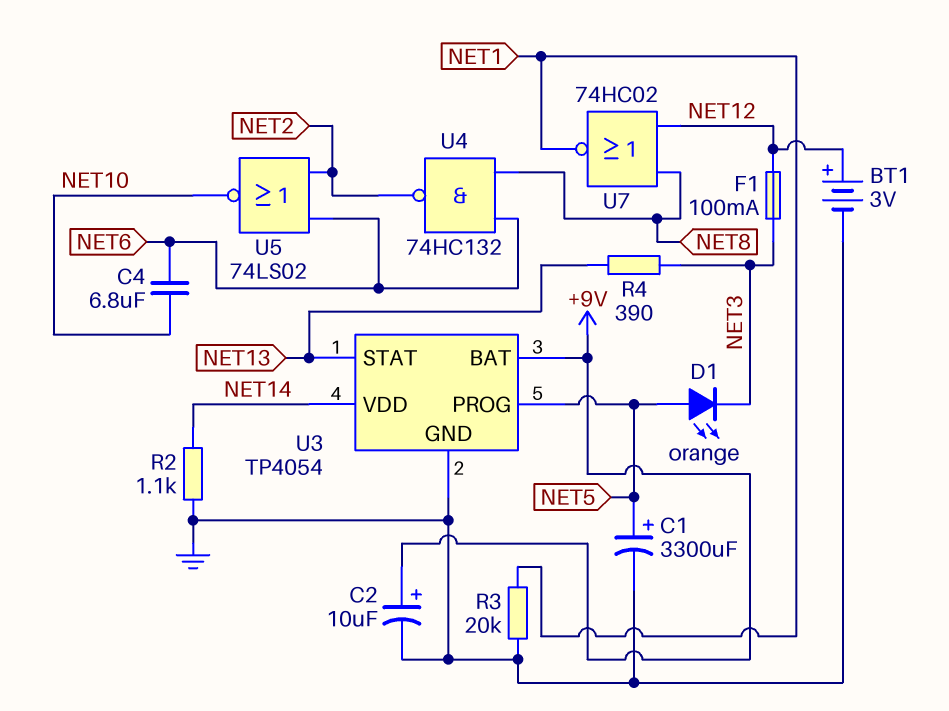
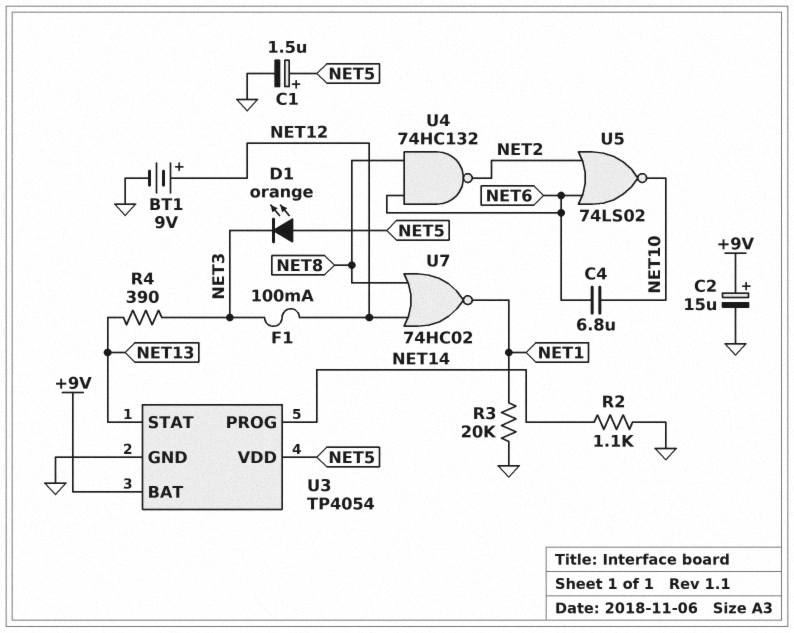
BT1: 3V (plus NET12, minus GND) -> 9V (plus NET12, minus GND)
C1: 3300uF (plus NET5, minus GND) -> 1.5uF (plus NET5, minus GND)
C2: 10uF (plus +9V, minus GND) -> 15uF (plus +9V, minus GND)
U3 pin PROG: NET5 -> NET14
U3 pin VDD: NET14 -> NET5

